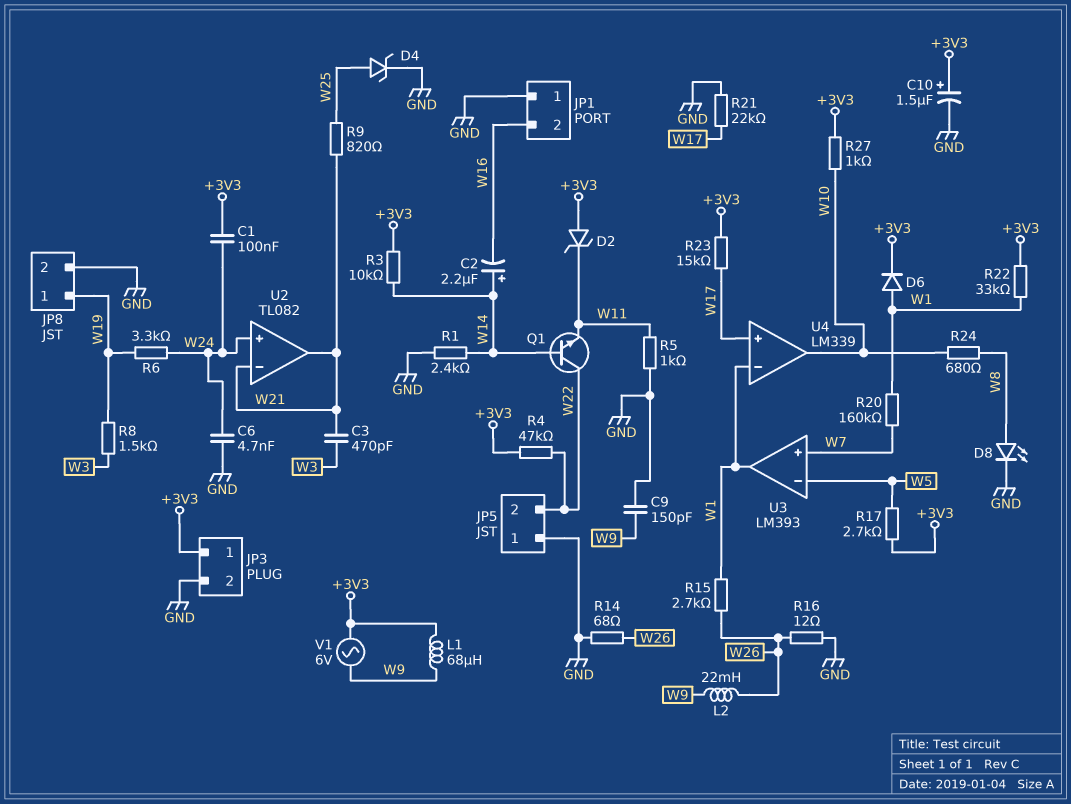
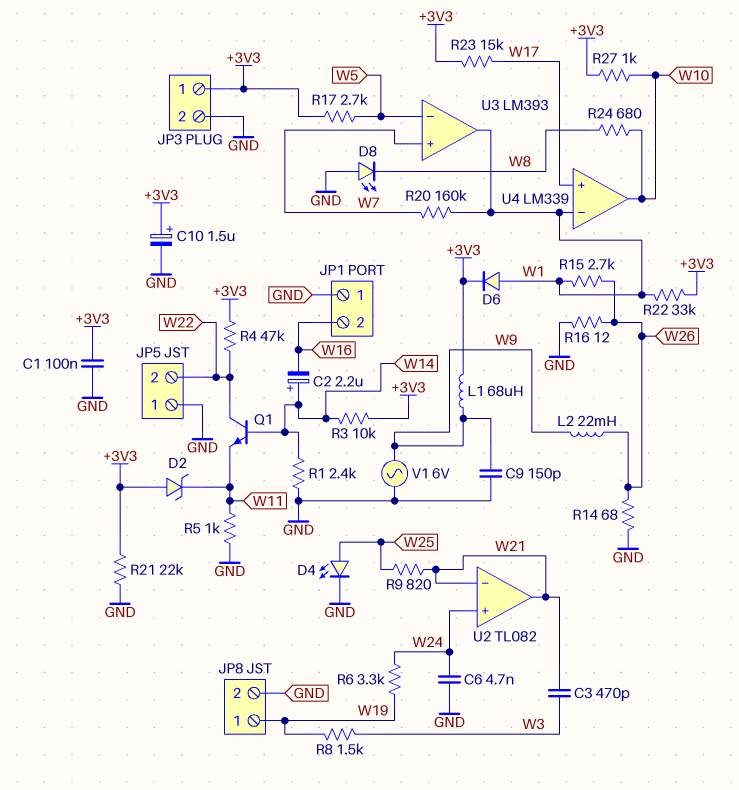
C1: 100nF (+3V3, W24) -> 100nF (+3V3, GND)
D4: zener (A W25, K GND) -> LED (A W25, K GND)
D8: LED (A W8, K GND) -> LED (A GND, K W8)
R21: 22k (GND, W17) -> 22k (+3V3, GND)
V1: AC 6V (+3V3, W9) -> AC 6V (GND, W9)

